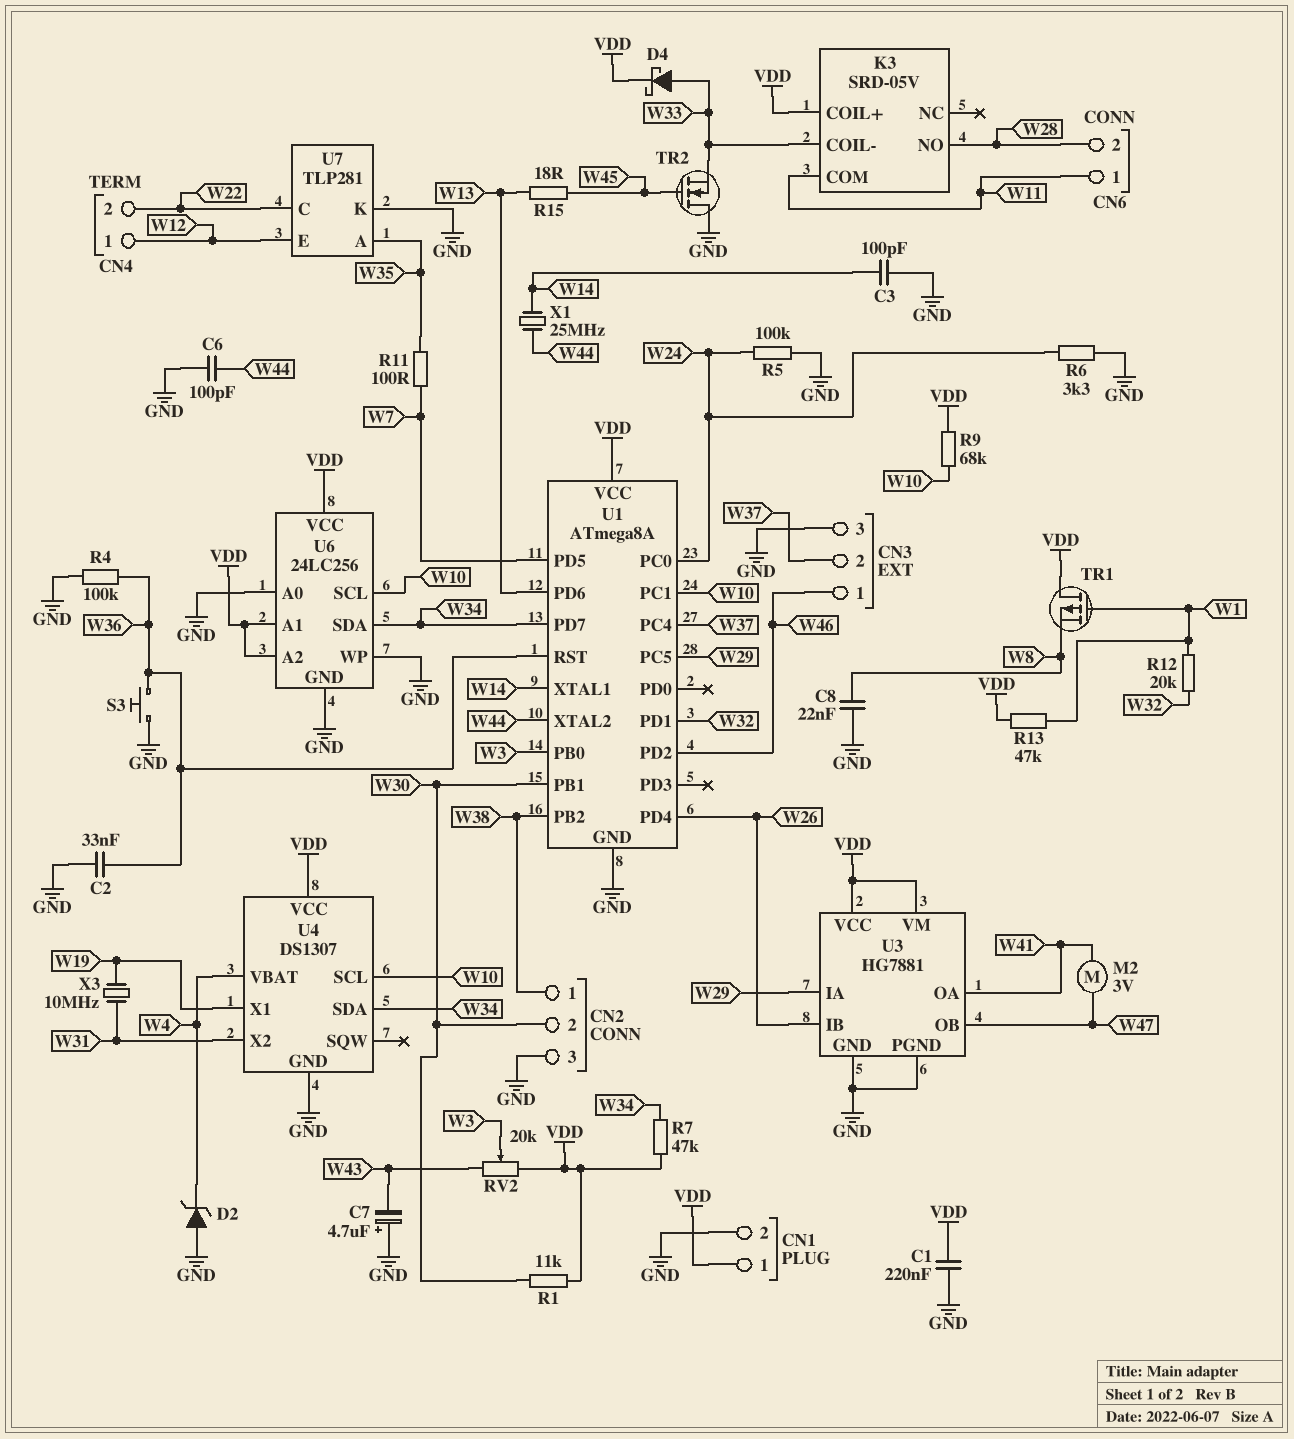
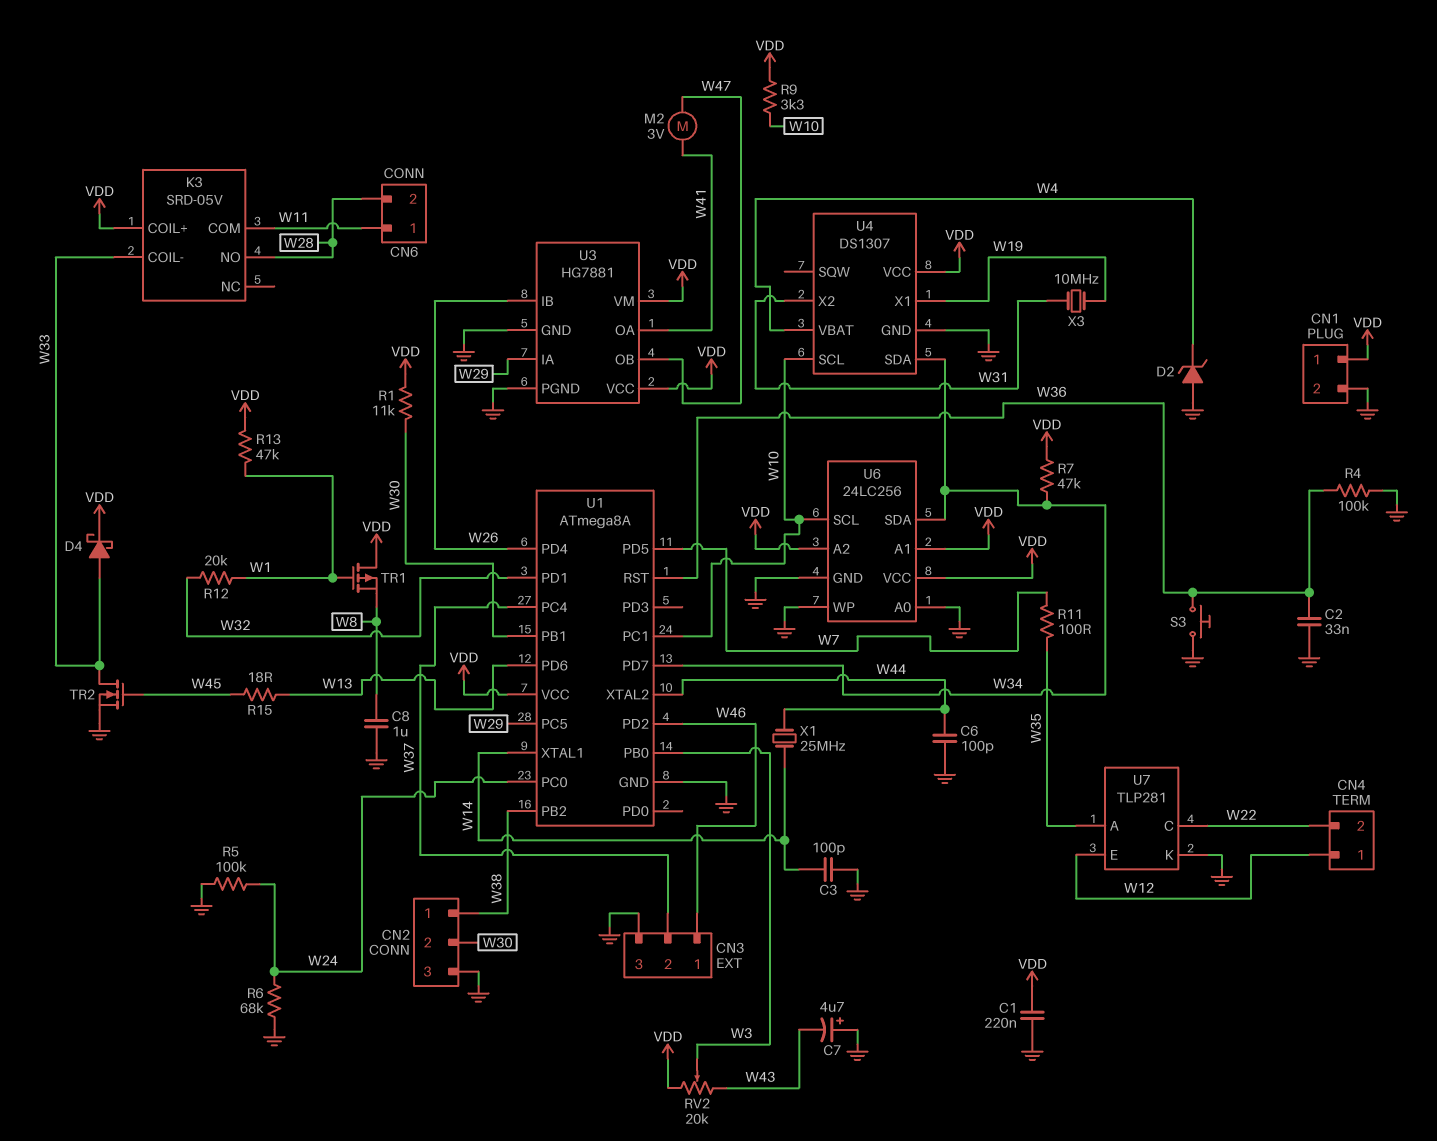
C8: 22nF (GND, W8) -> 1uF (GND, W8)
R6: 3.3k (GND, W24) -> 68k (GND, W24)
R9: 68k (VDD, W10) -> 3.3k (VDD, W10)
TR2: NMOS (G W45, D GND, S W33) -> NMOS (G W45, D W33, S GND)

